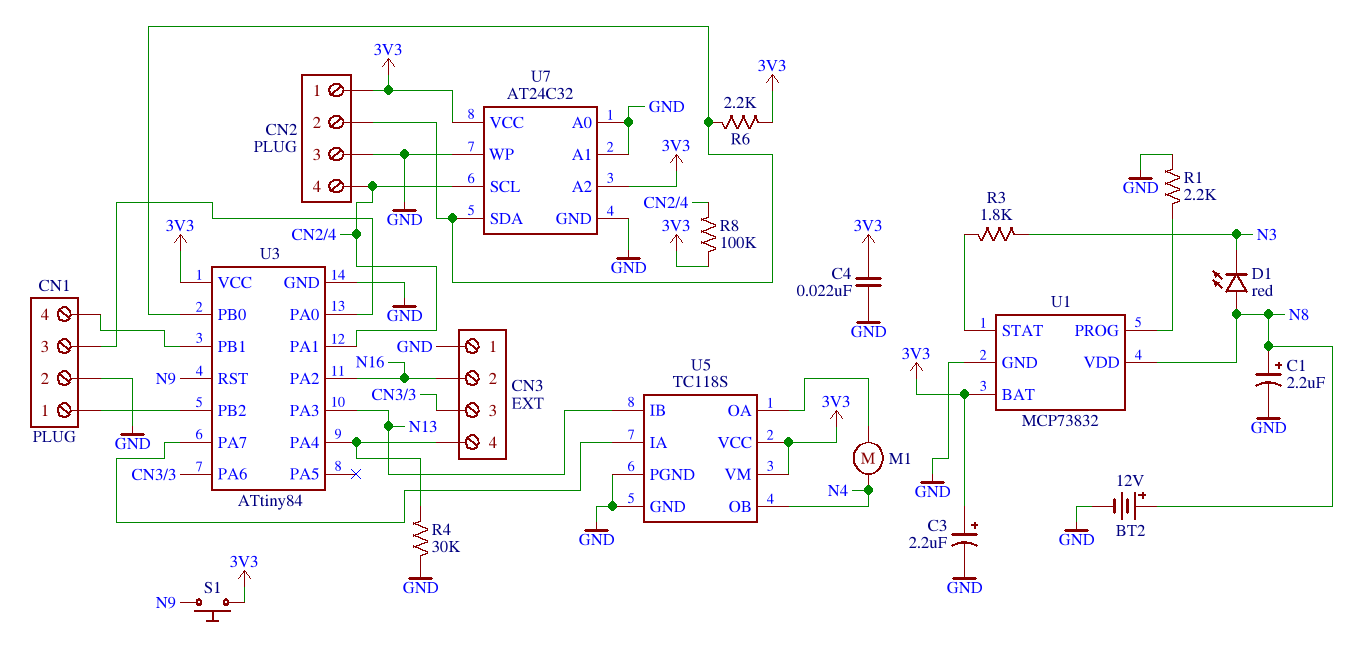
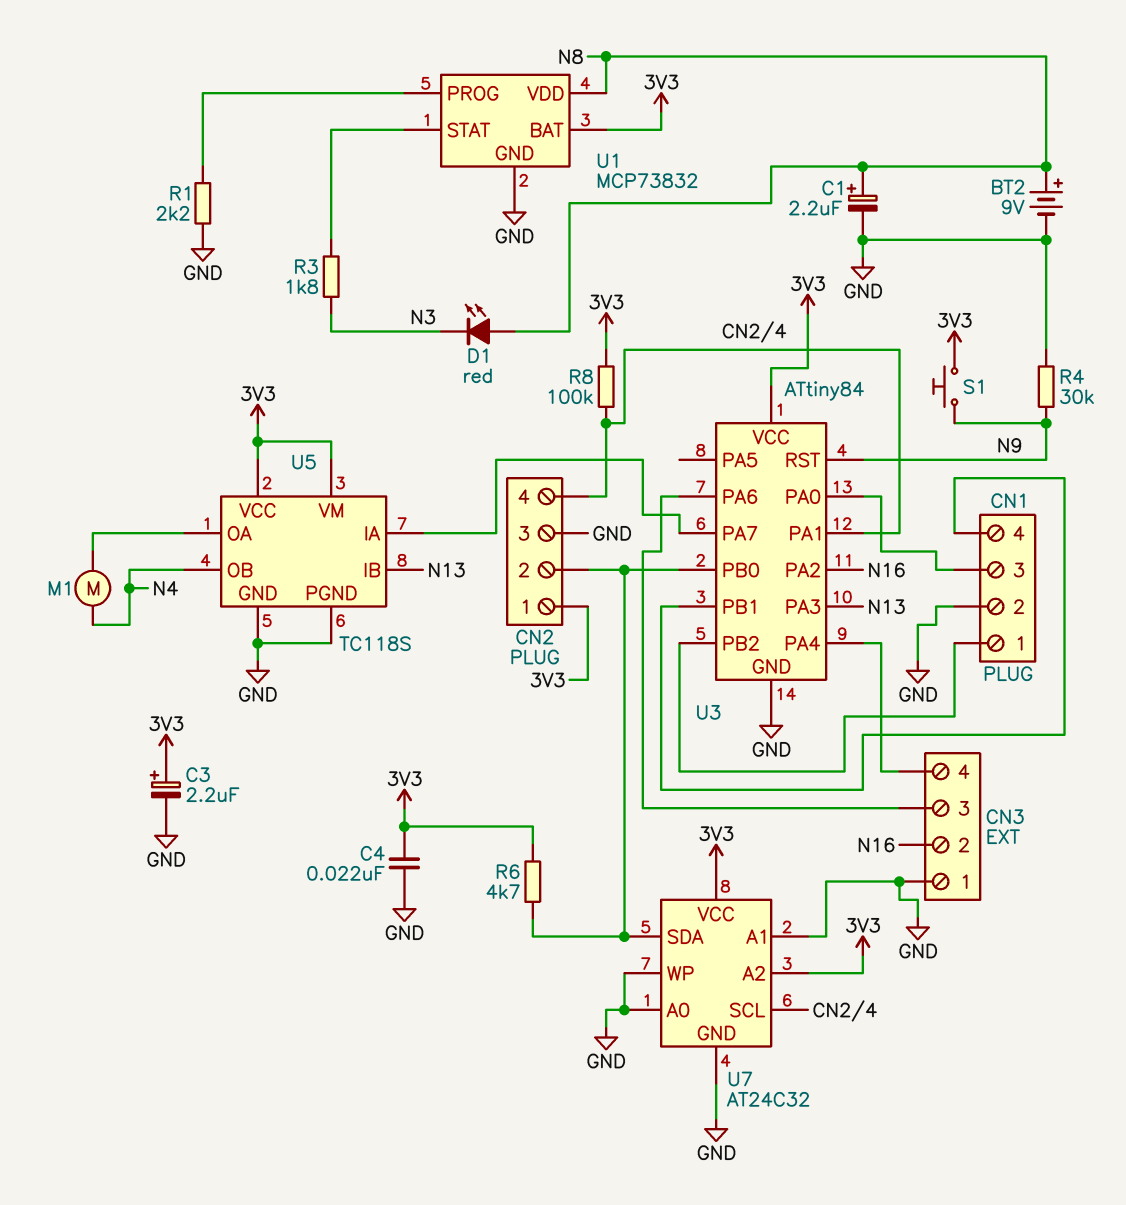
BT2: 12V (plus N8, minus GND) -> 9V (plus N8, minus GND)
R4: 30k (CN3/4, GND) -> 30k (GND, N9)
R6: 2.2k (3V3, CN2/2) -> 4.7k (3V3, CN2/2)

